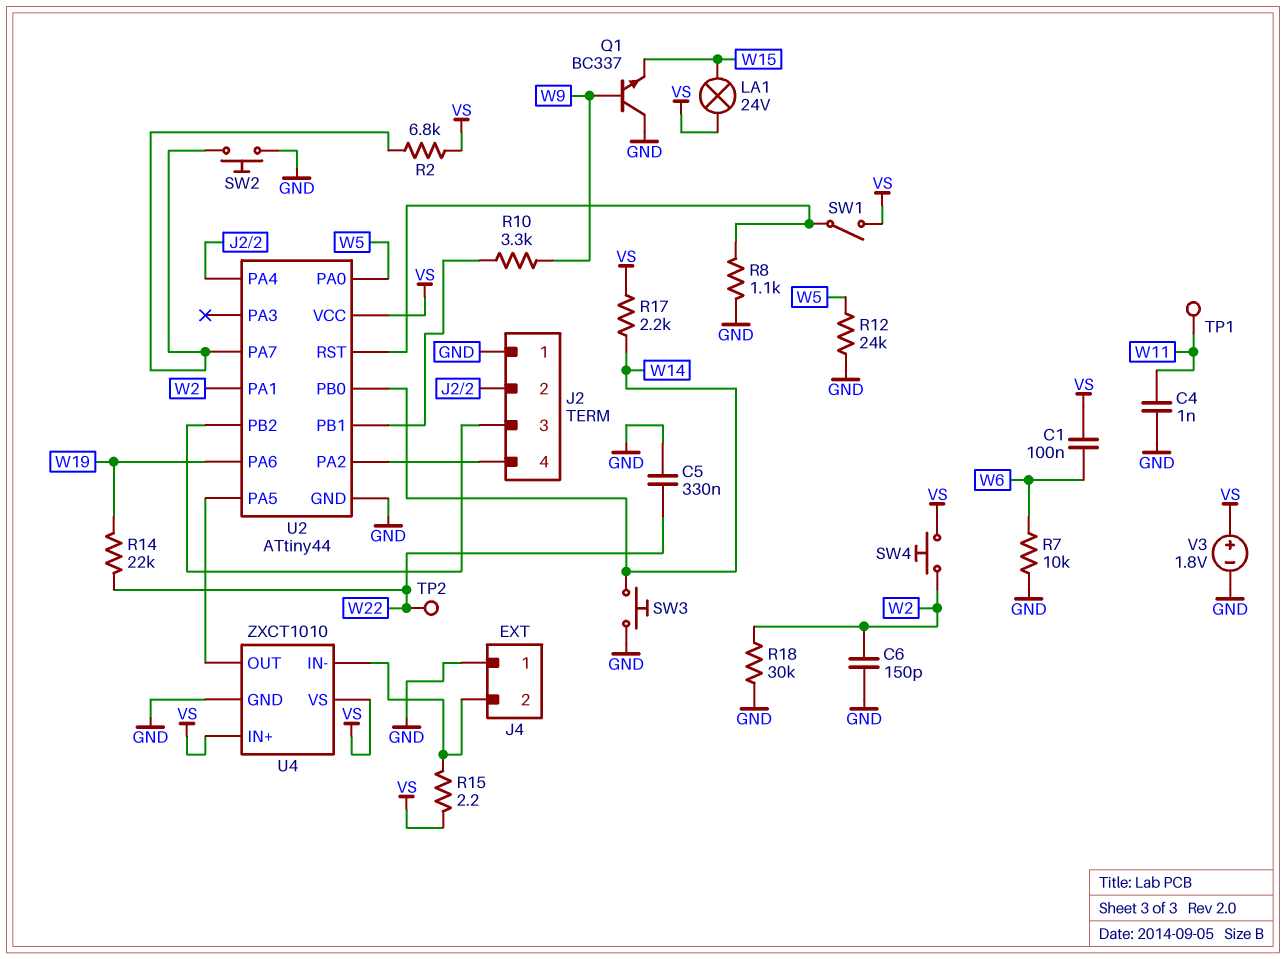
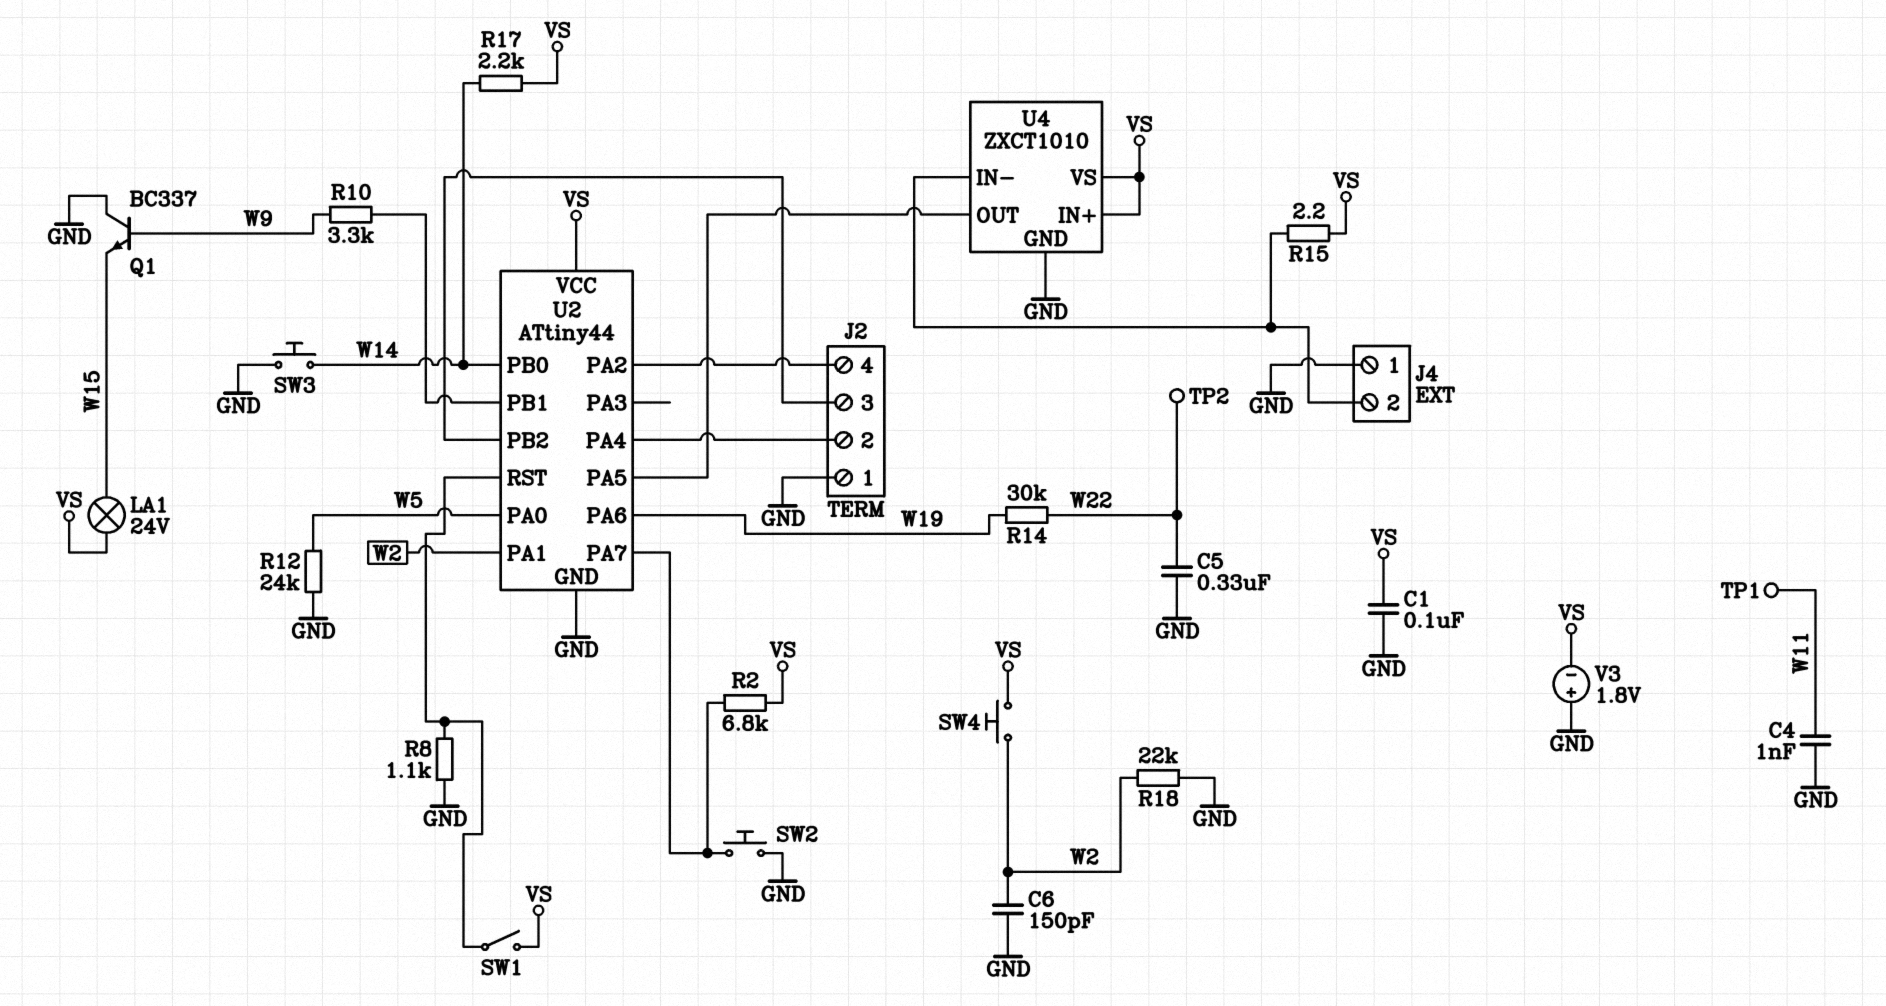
C1: 100nF (VS, W6) -> 100nF (GND, VS)
R7: 10k (GND, W6) -> none
R14: 22k (W19, W22) -> 30k (W19, W22)
R18: 30k (GND, W2) -> 22k (GND, W2)
V3: 1.8V (plus VS, minus GND) -> 1.8V (plus GND, minus VS)

